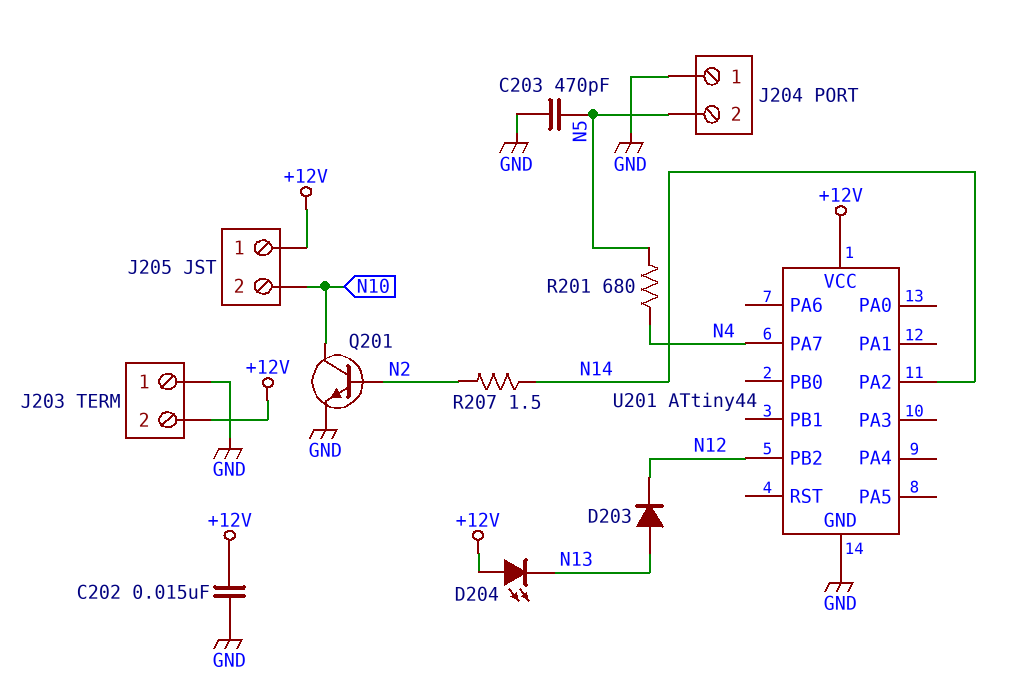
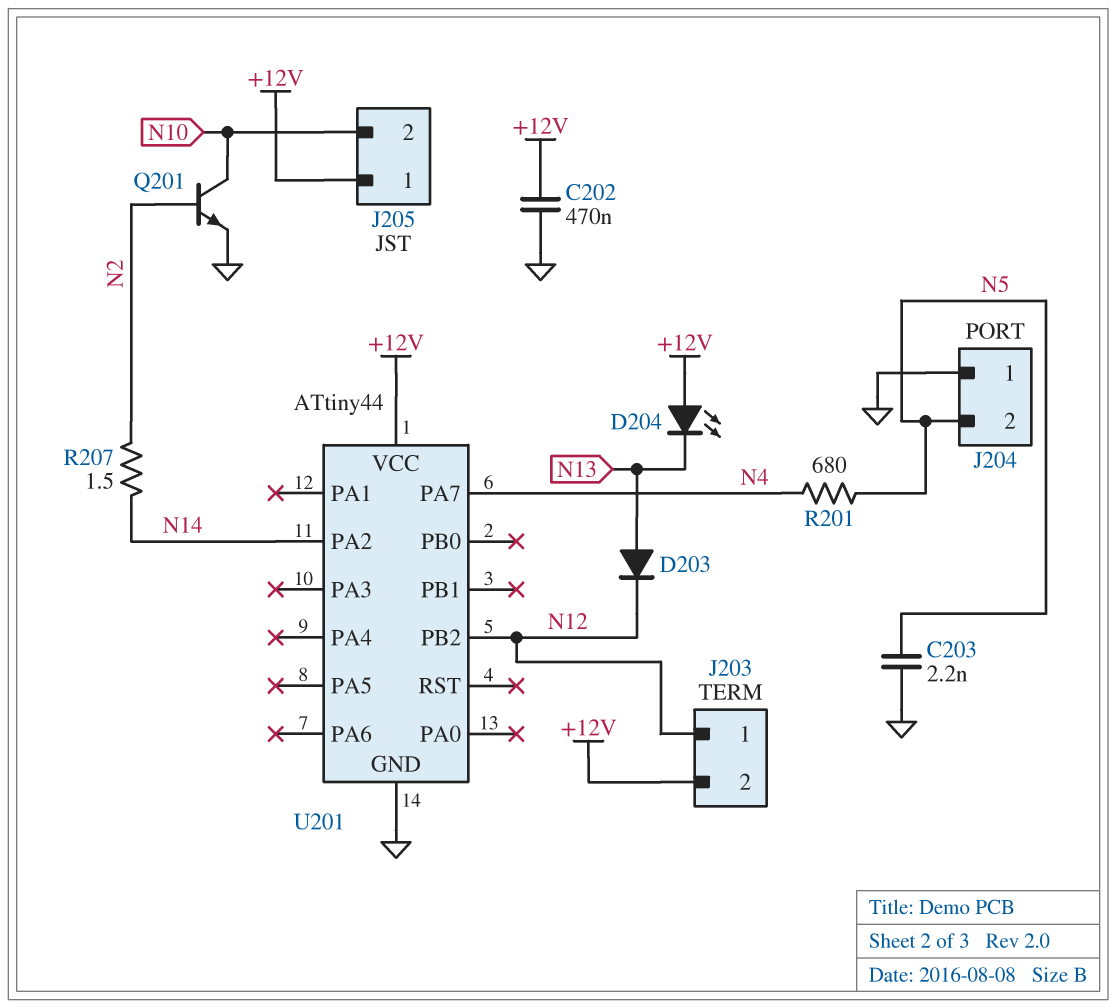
C202: 15nF (+12V, GND) -> 470nF (+12V, GND)
C203: 470pF (GND, N5) -> 2.2nF (GND, N5)
J203 pin 1: GND -> N12

